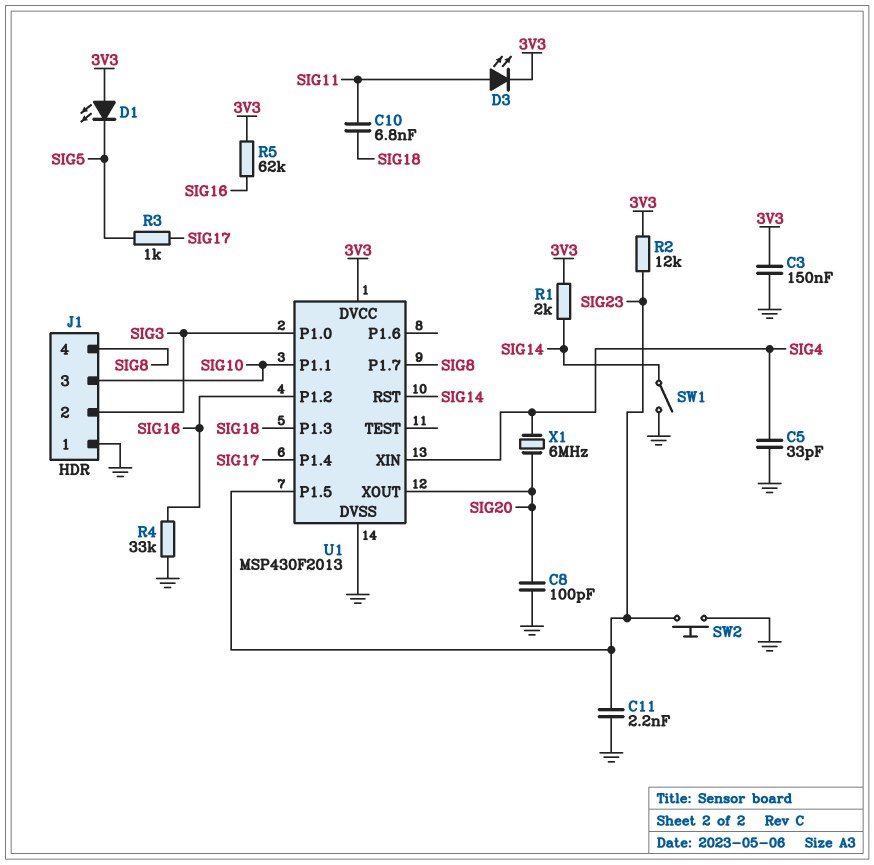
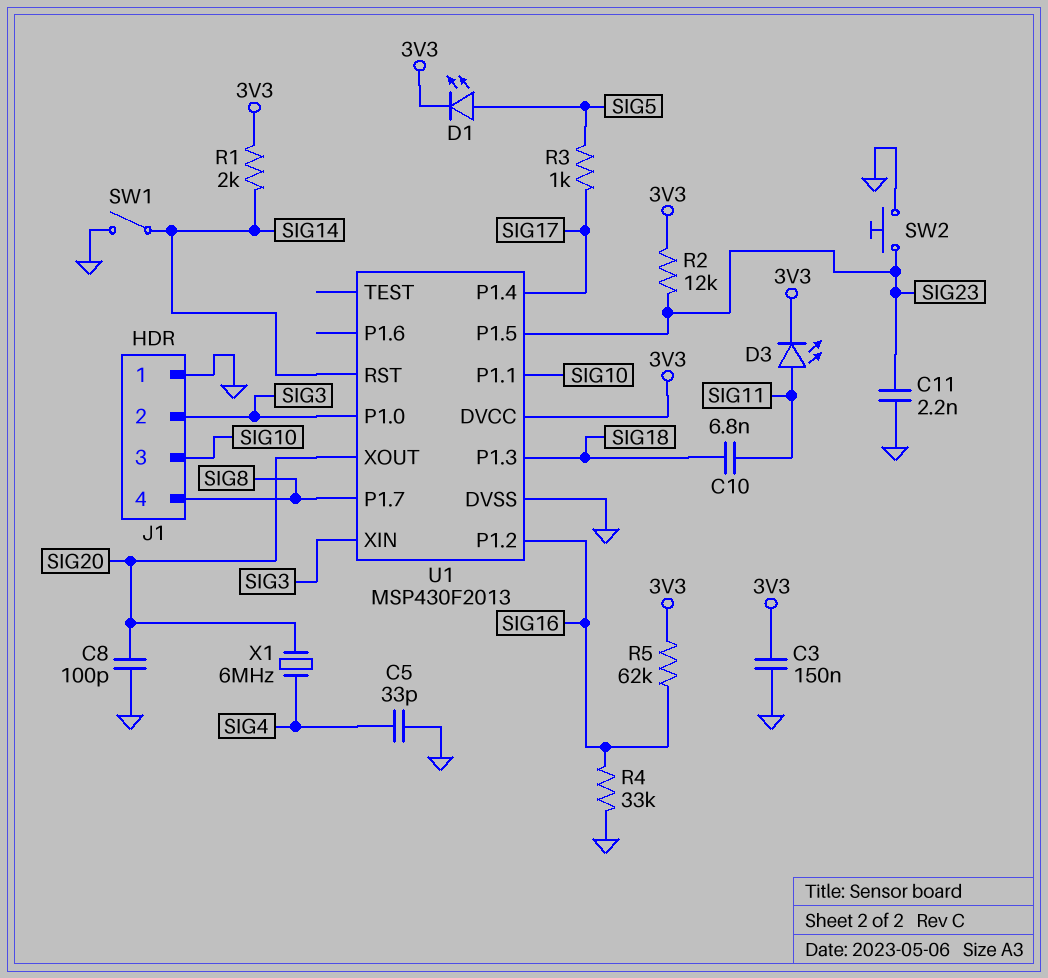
D1: LED (A 3V3, K SIG5) -> LED (A SIG5, K 3V3)
U1 pin XIN: SIG4 -> SIG3

